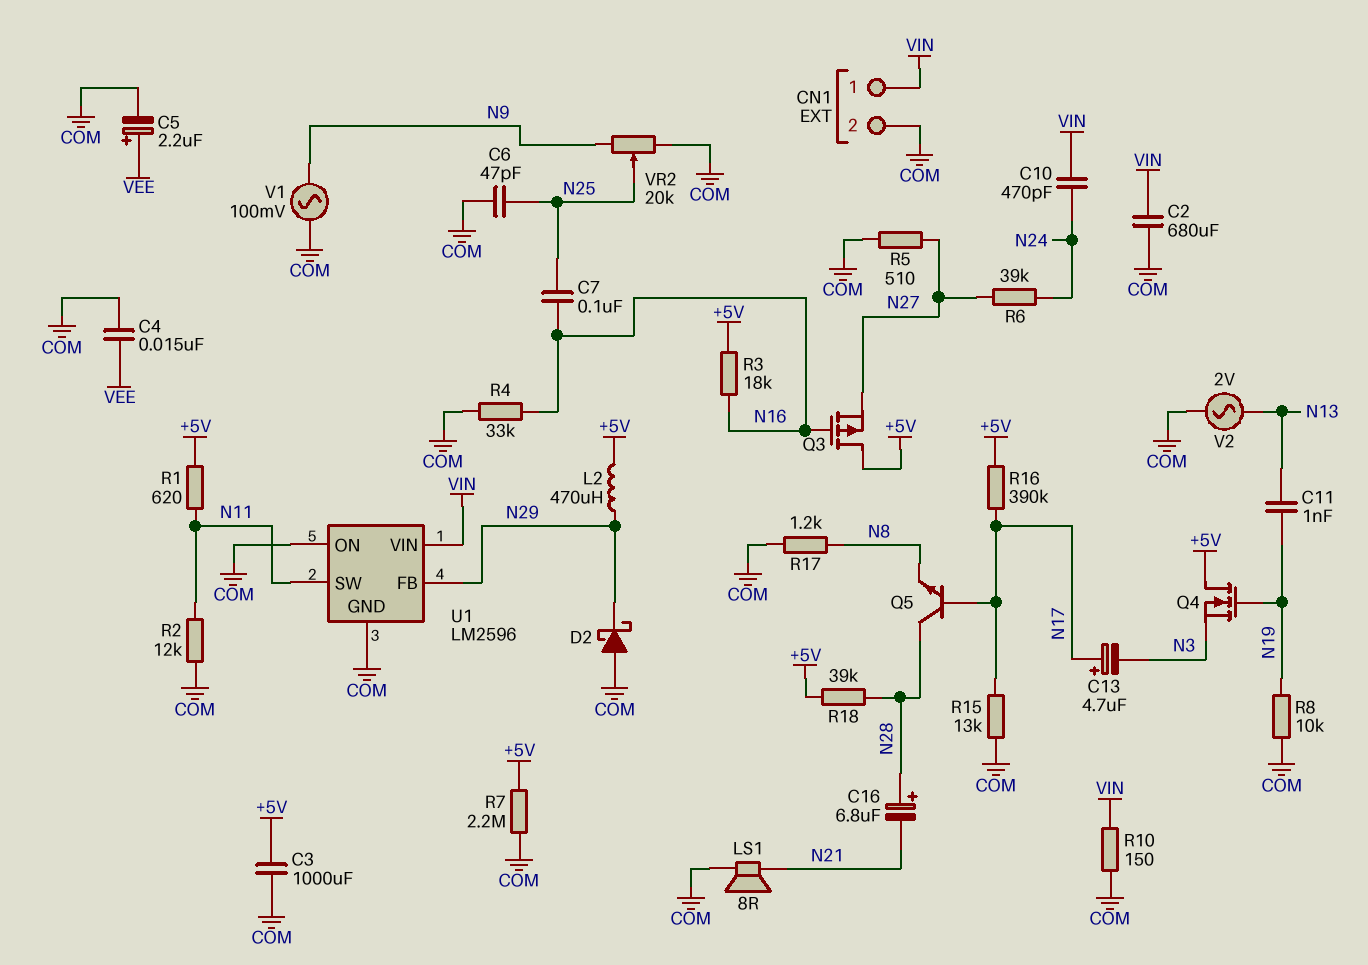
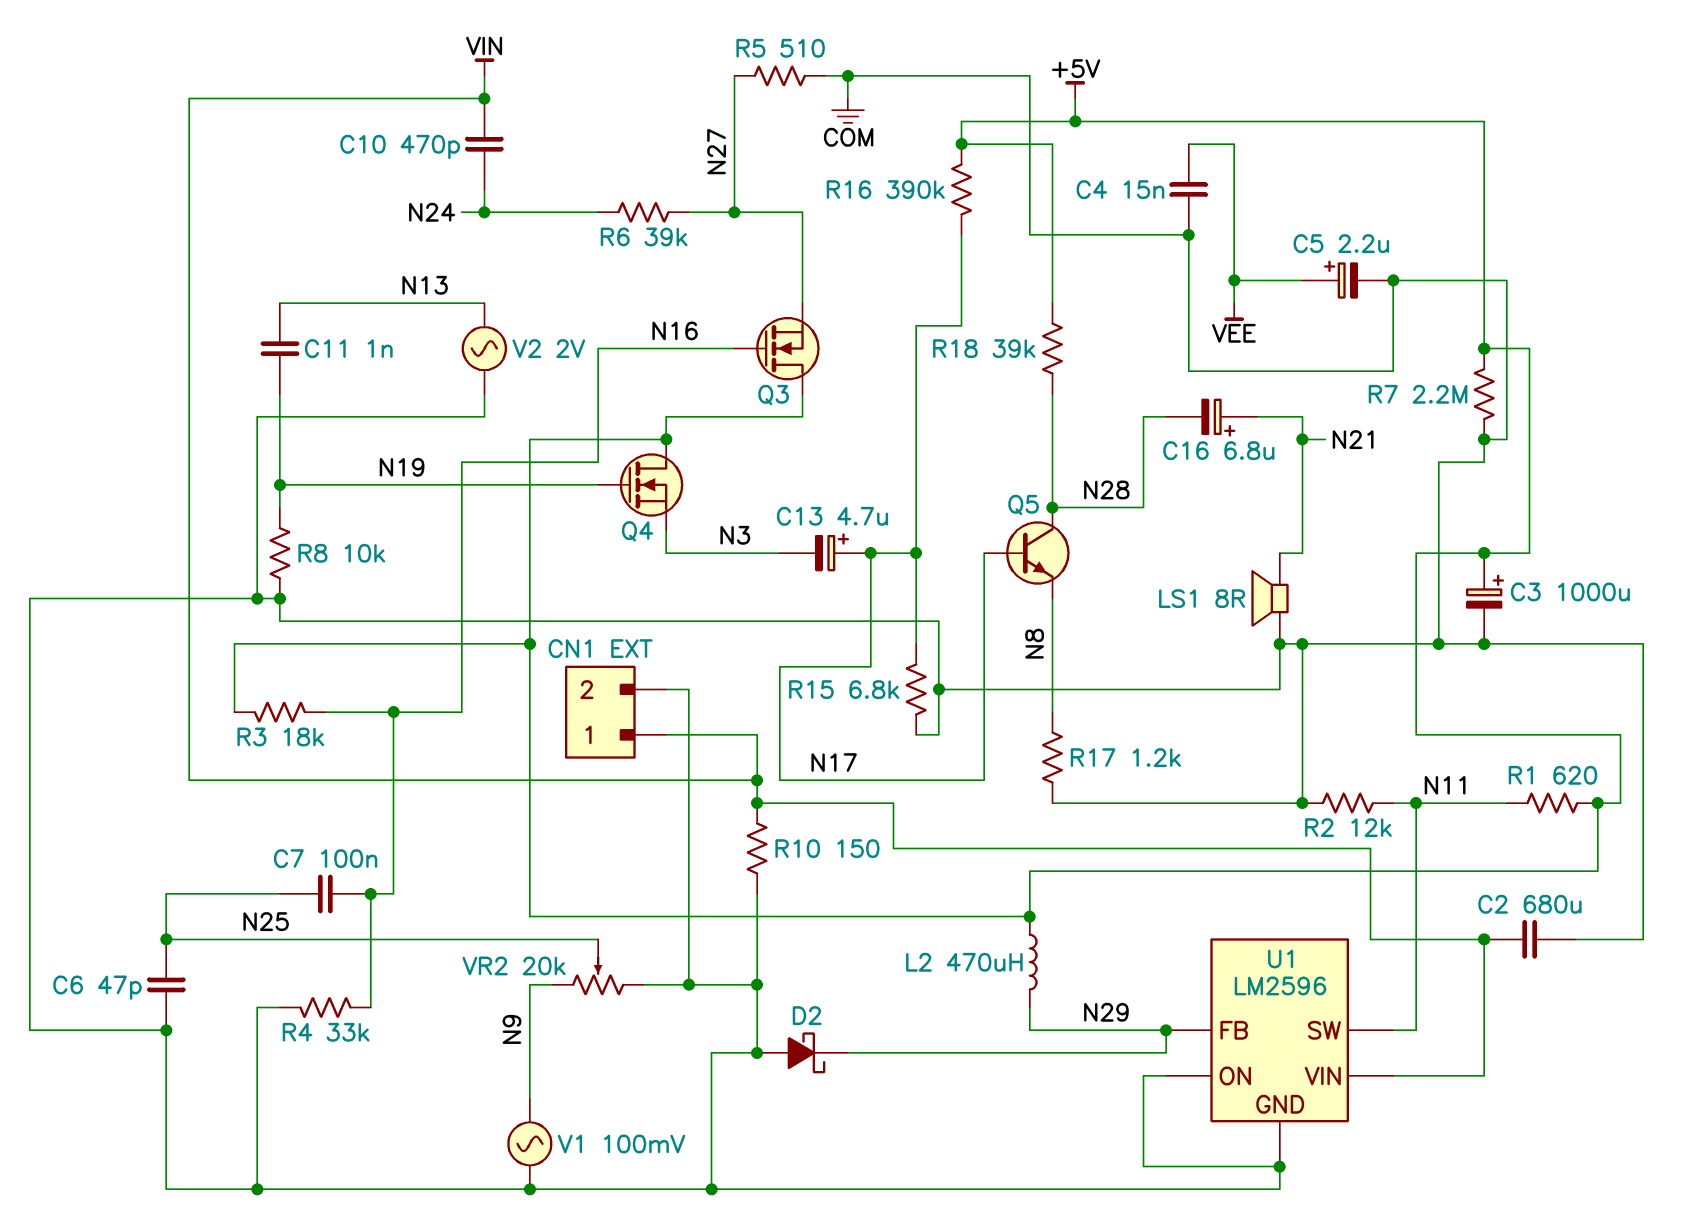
C3: 1000uF (+5V, COM) -> 1000uF (plus +5V, minus COM)
C16: 6.8uF (plus N28, minus N21) -> 6.8uF (plus N21, minus N28)
Q3: PMOS (G N16, D +5V, S N27) -> NMOS (G N16, D +5V, S N27)
R15: 13k (COM, N17) -> 6.8k (COM, N17)

